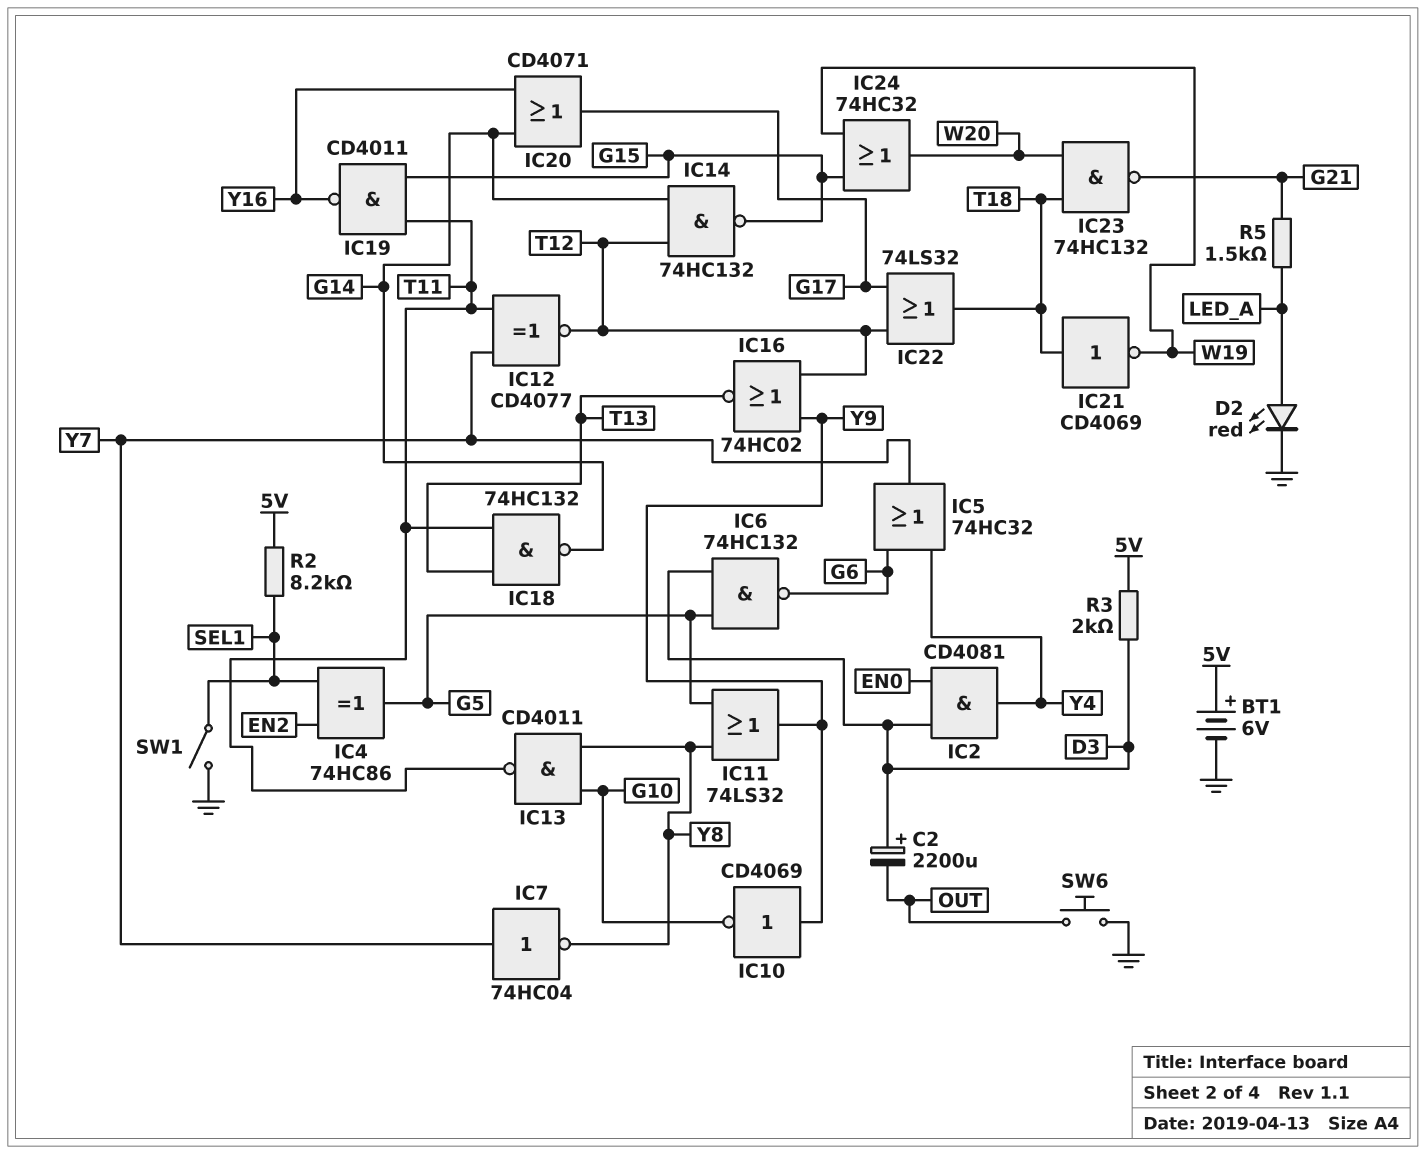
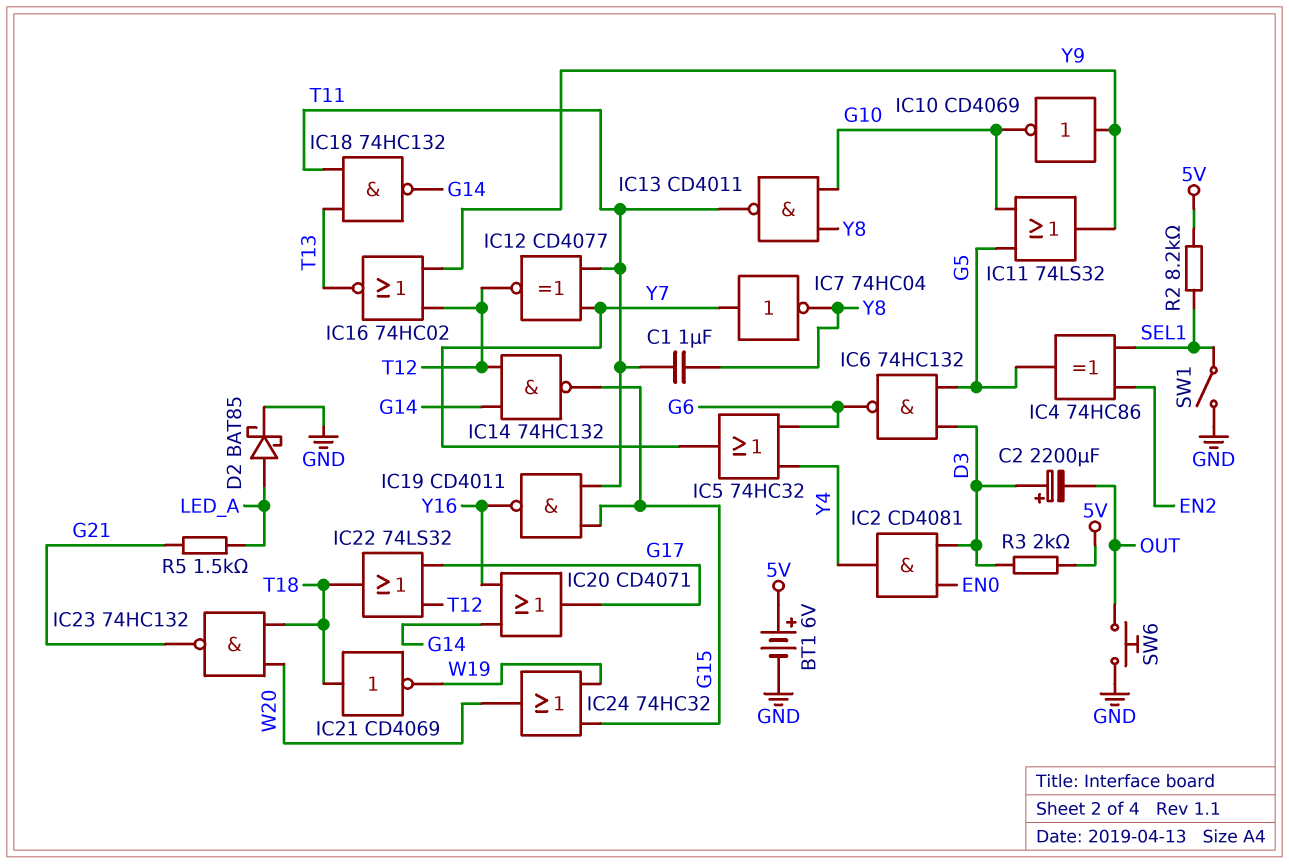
C1: none -> 1uF (T11, Y8)
D2: LED red (A LED_A, K GND) -> schottky BAT85 (A LED_A, K GND)
IC11: OR 74LS32 (in G5, in Y8, out Y9) -> OR 74LS32 (in G5, in G10, out Y9)

